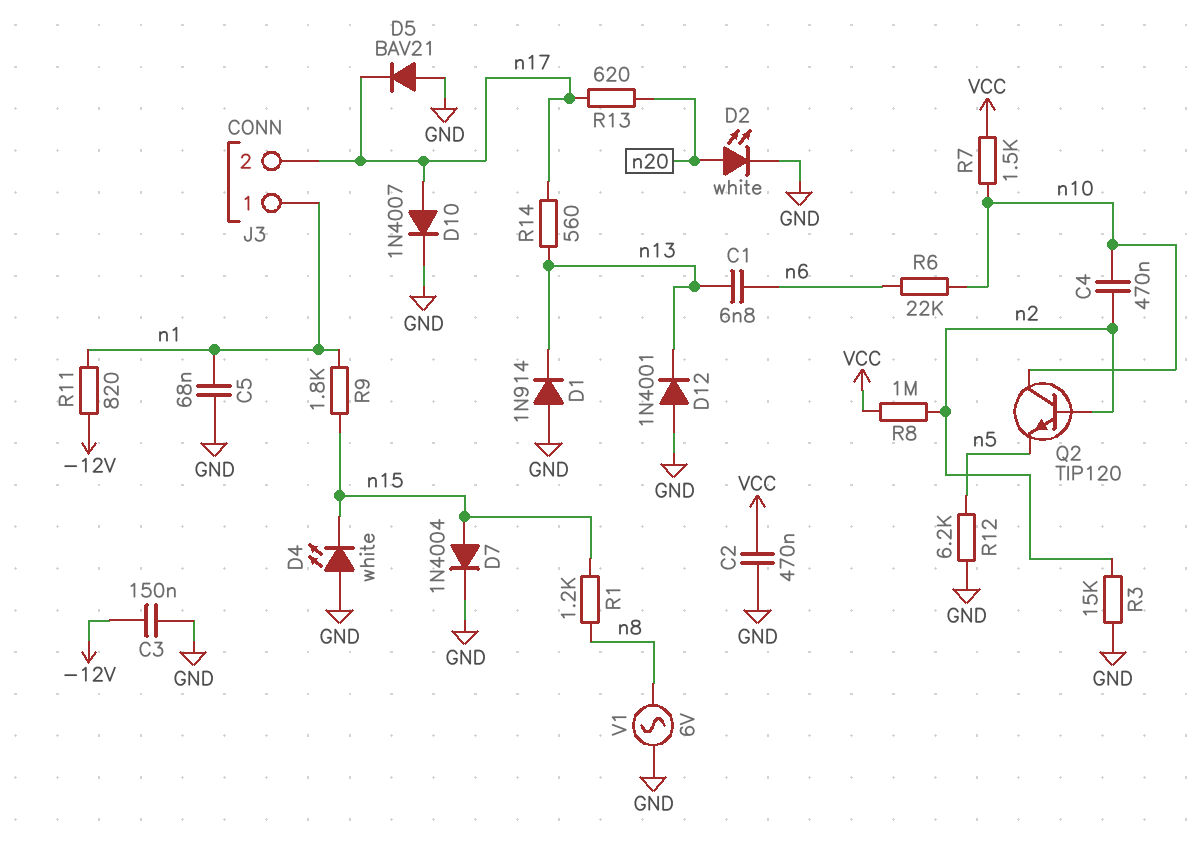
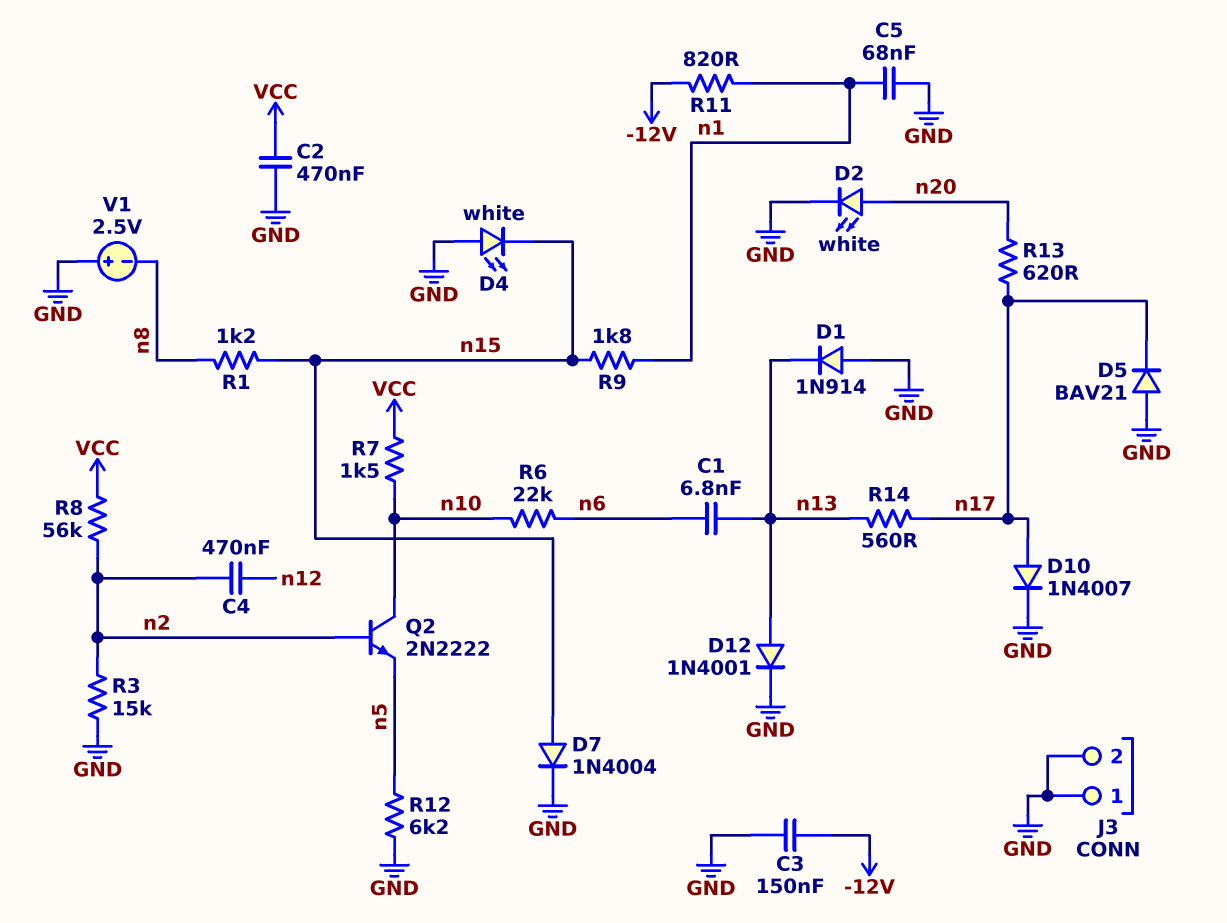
C4: 470nF (n2, n10) -> 470nF (n2, n12)
D12: diode 1N4001 (A GND, K n13) -> diode 1N4001 (A n13, K GND)
J3 pin 1: n1 -> GND
J3 pin 2: n17 -> GND
Q2: NPN TIP120 (B n2, C n10, E n5) -> NPN 2N2222 (B n2, C n10, E n5)
R8: 1M (VCC, n2) -> 56k (VCC, n2)
V1: AC 6V (GND, n8) -> 2.5V (plus GND, minus n8)

